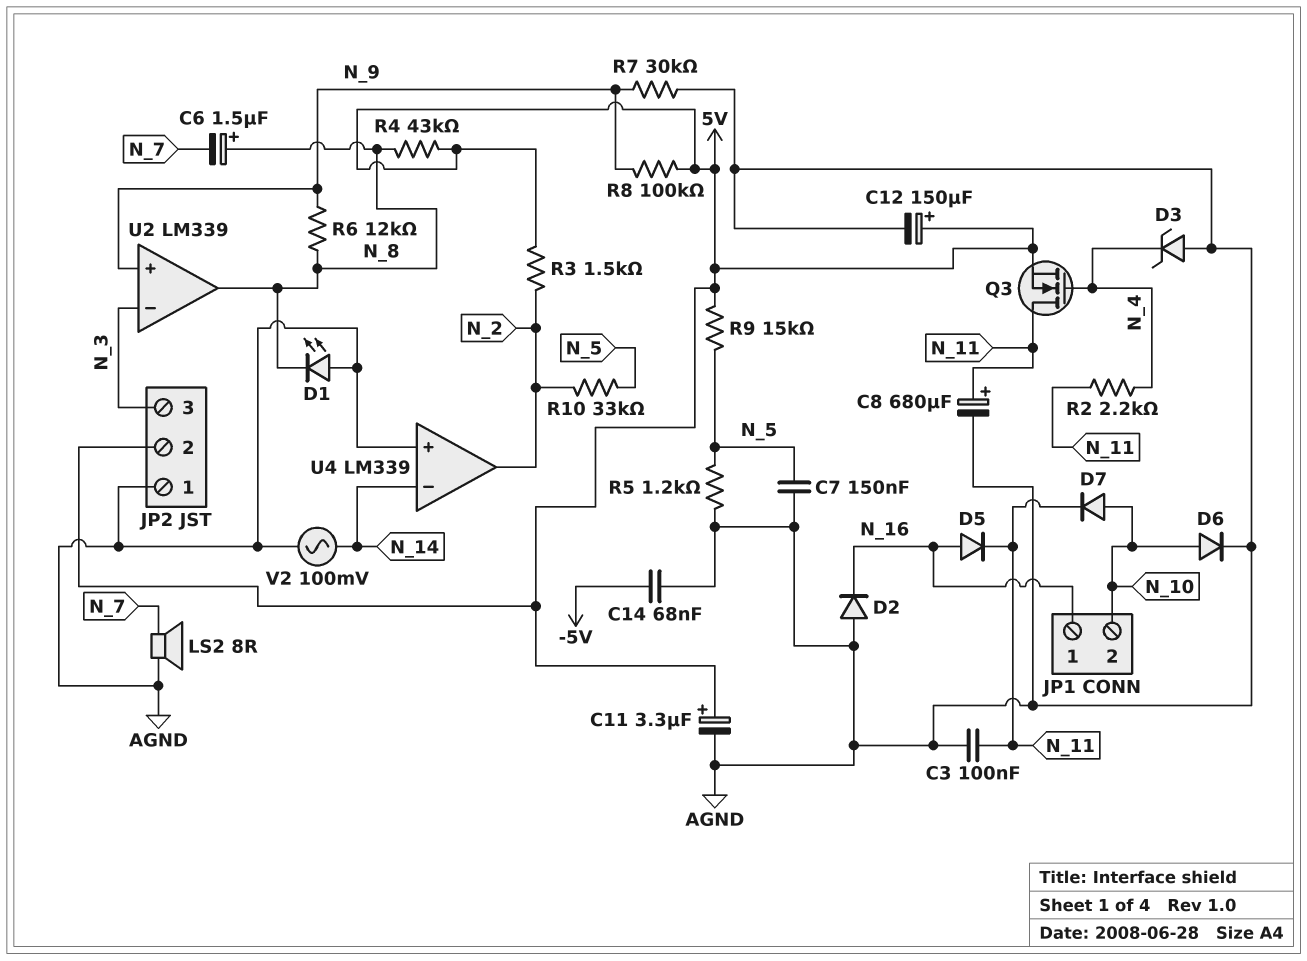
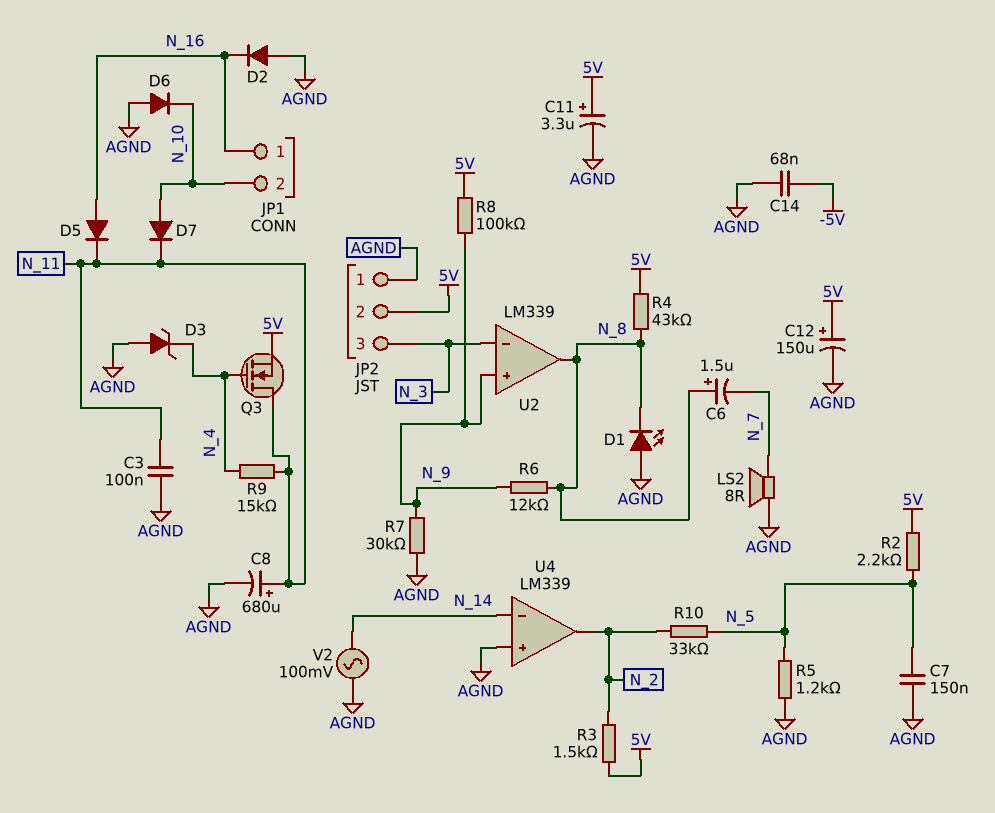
D6: diode (A N_10, K AGND) -> diode (A AGND, K N_10)
R2: 2.2k (N_4, N_11) -> 2.2k (5V, N_5)
R9: 15k (5V, N_5) -> 15k (N_4, N_11)

